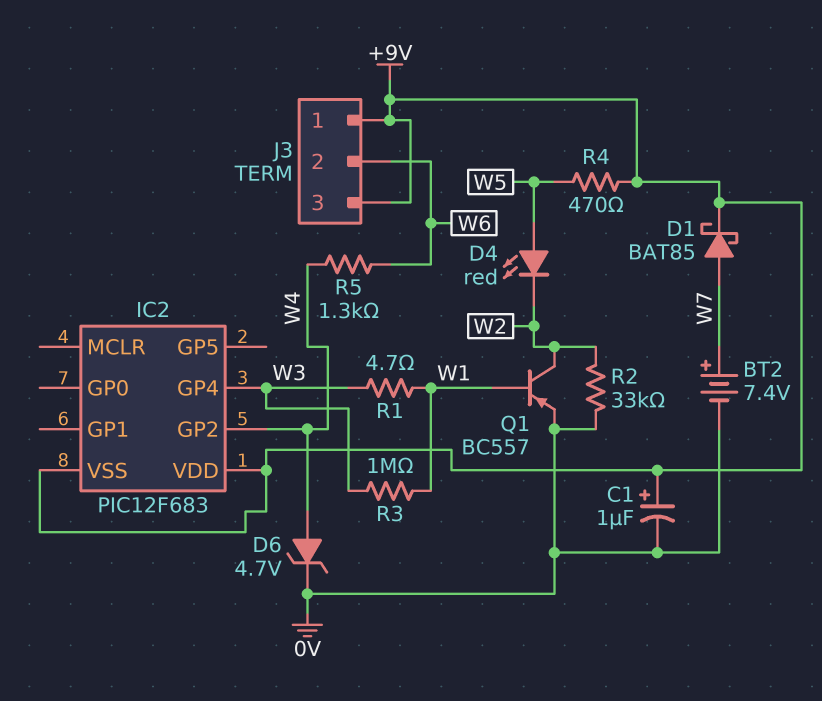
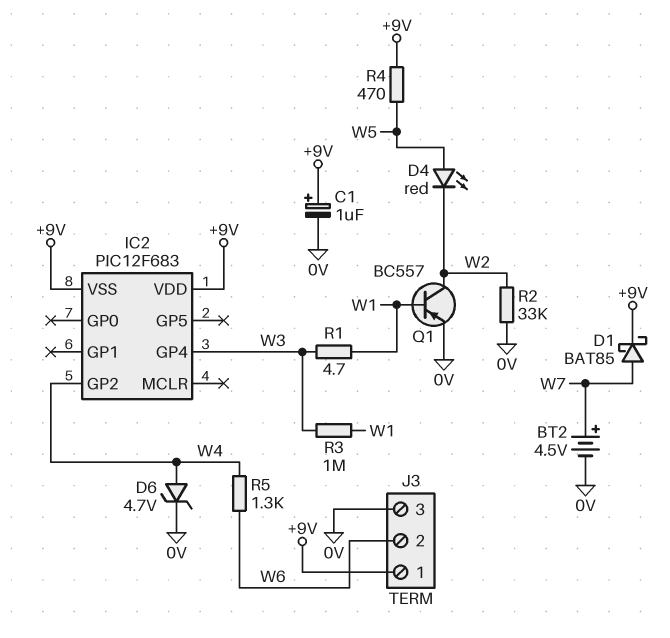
BT2: 7.4V (plus W7, minus 0V) -> 4.5V (plus W7, minus 0V)
J3 pin 3: +9V -> 0V

